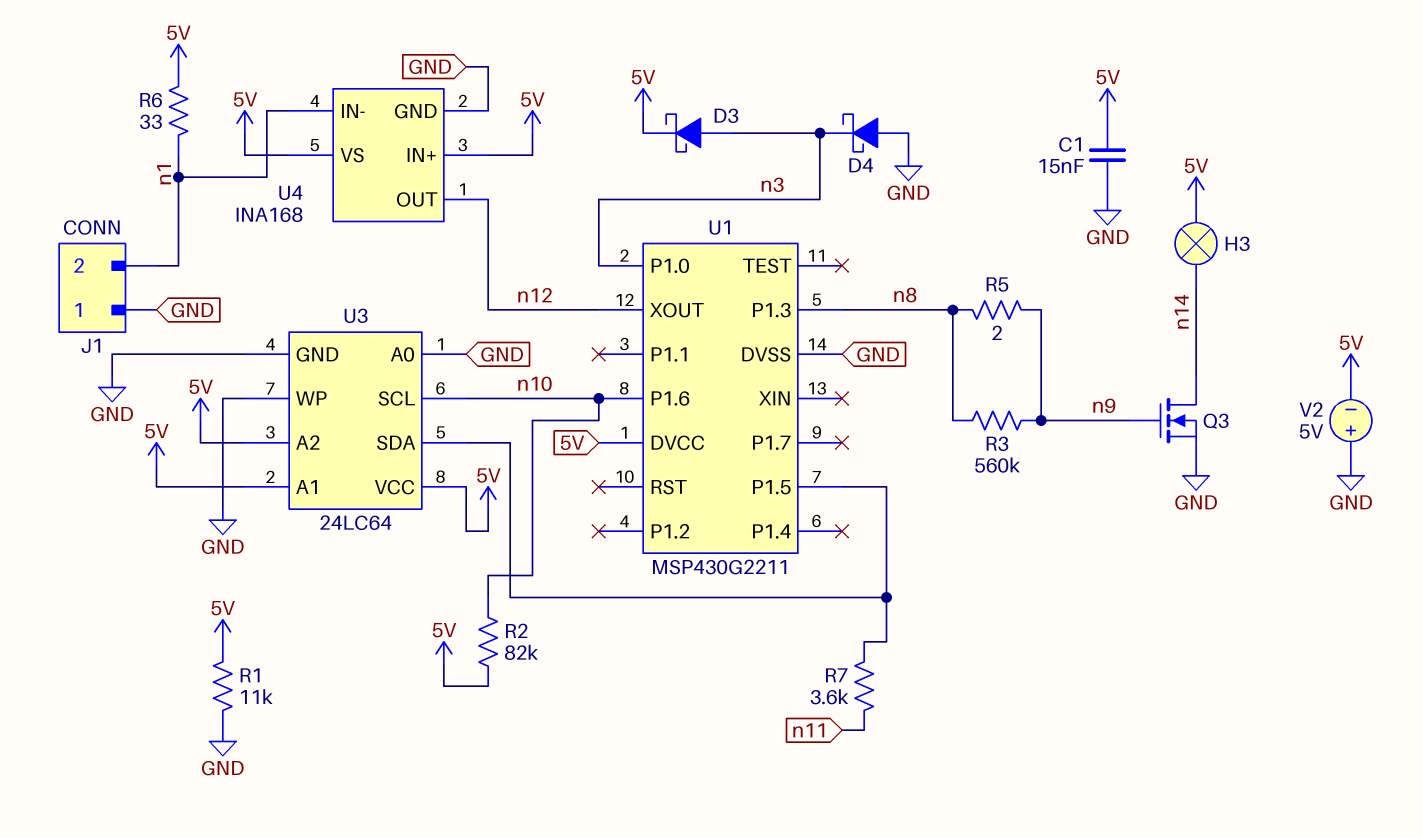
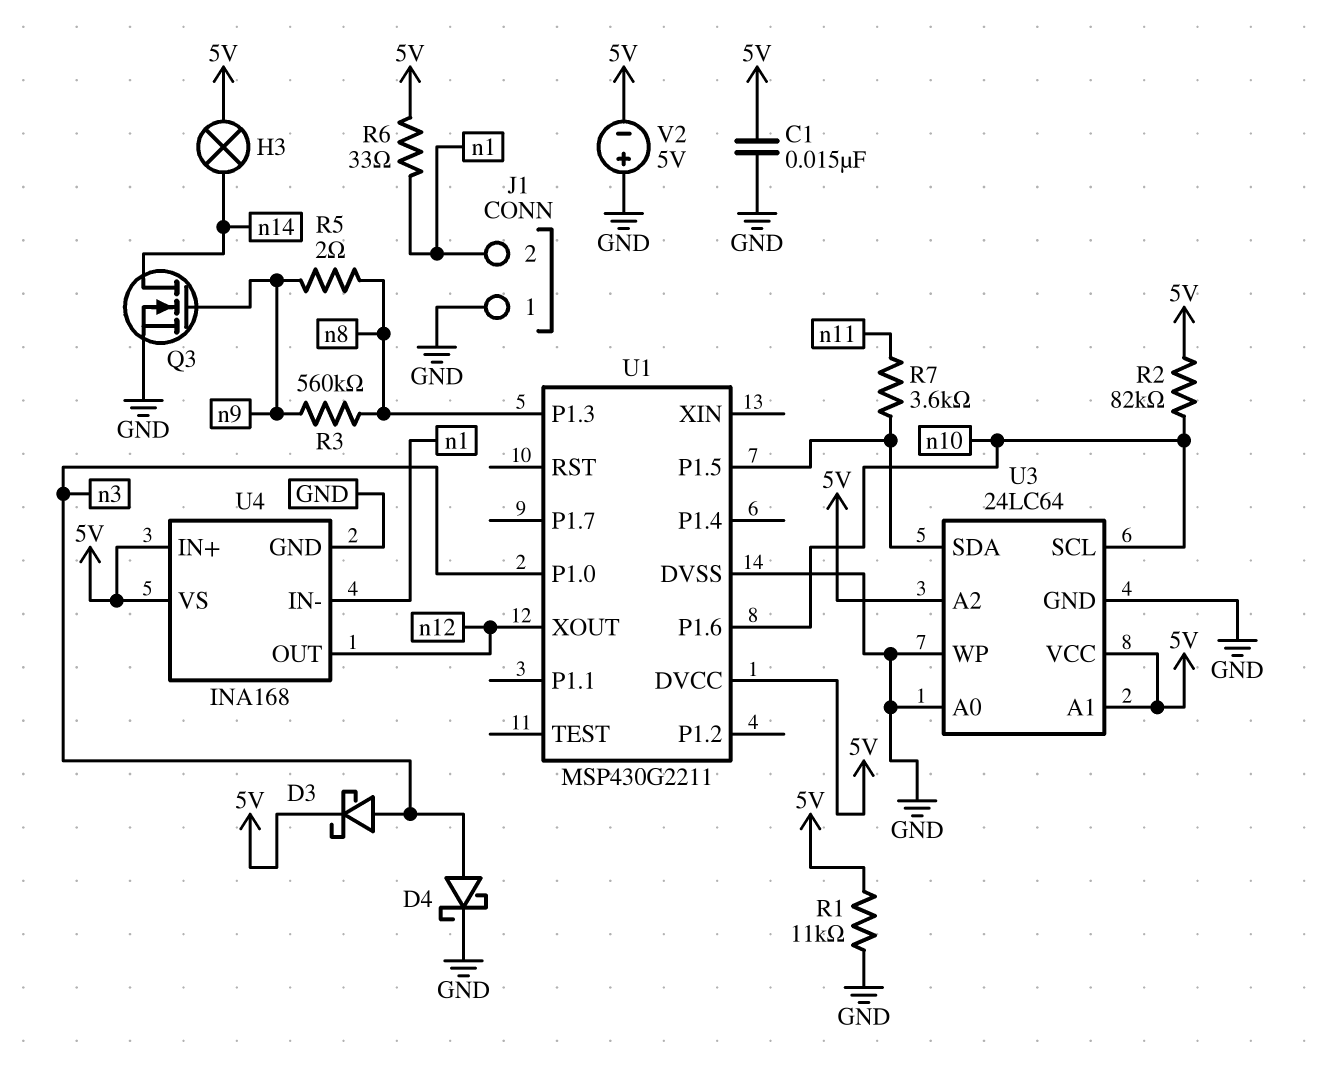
D4: schottky (A GND, K n3) -> schottky (A n3, K GND)

